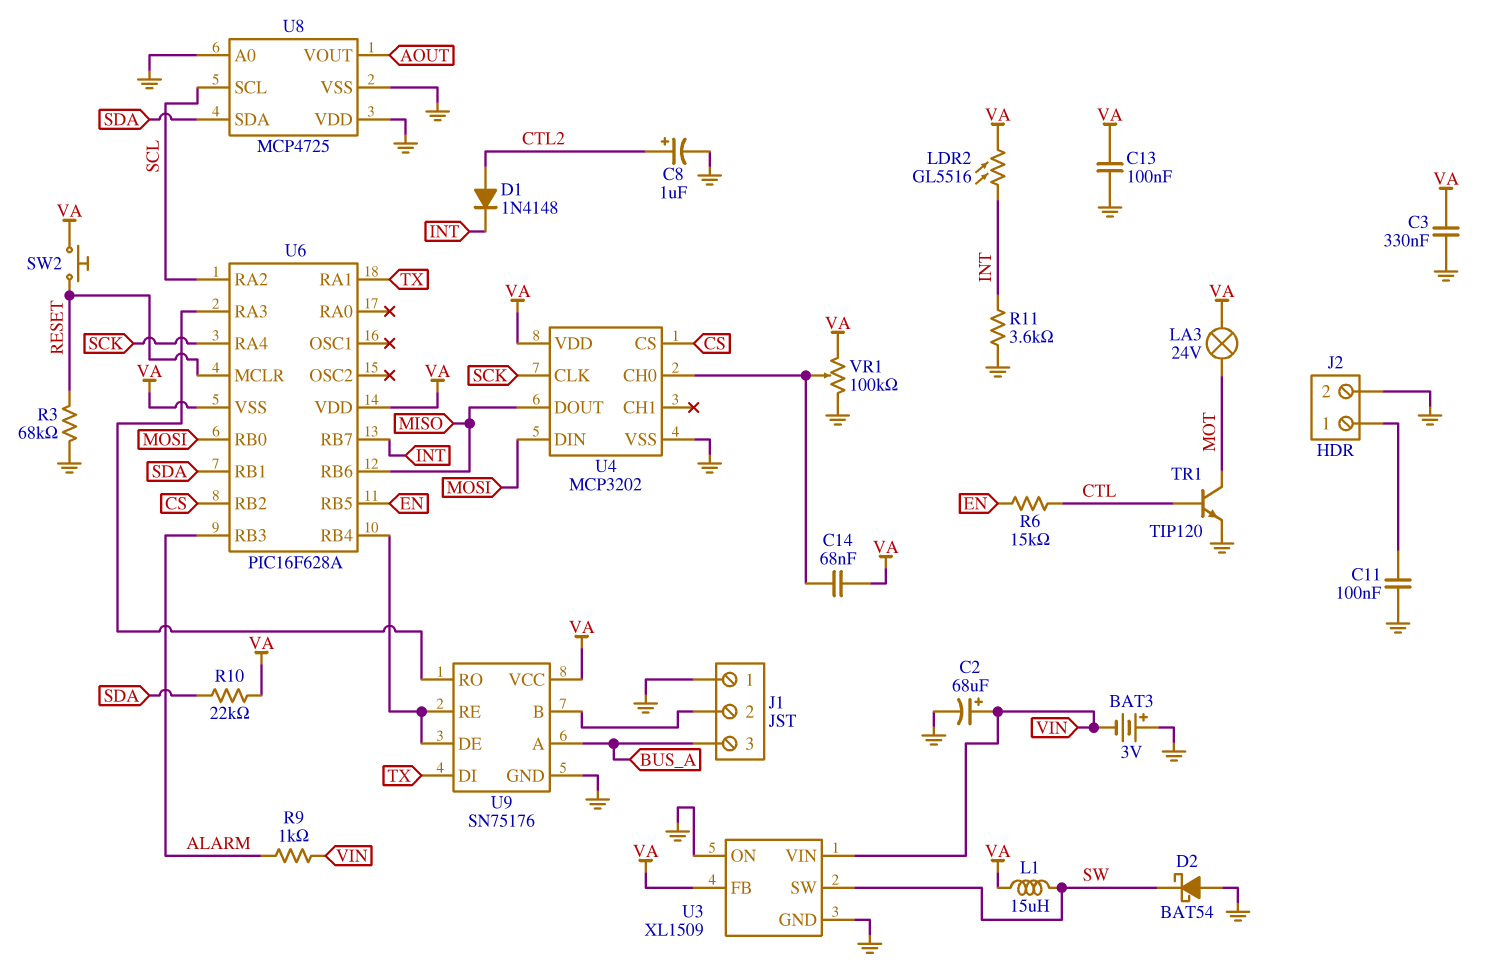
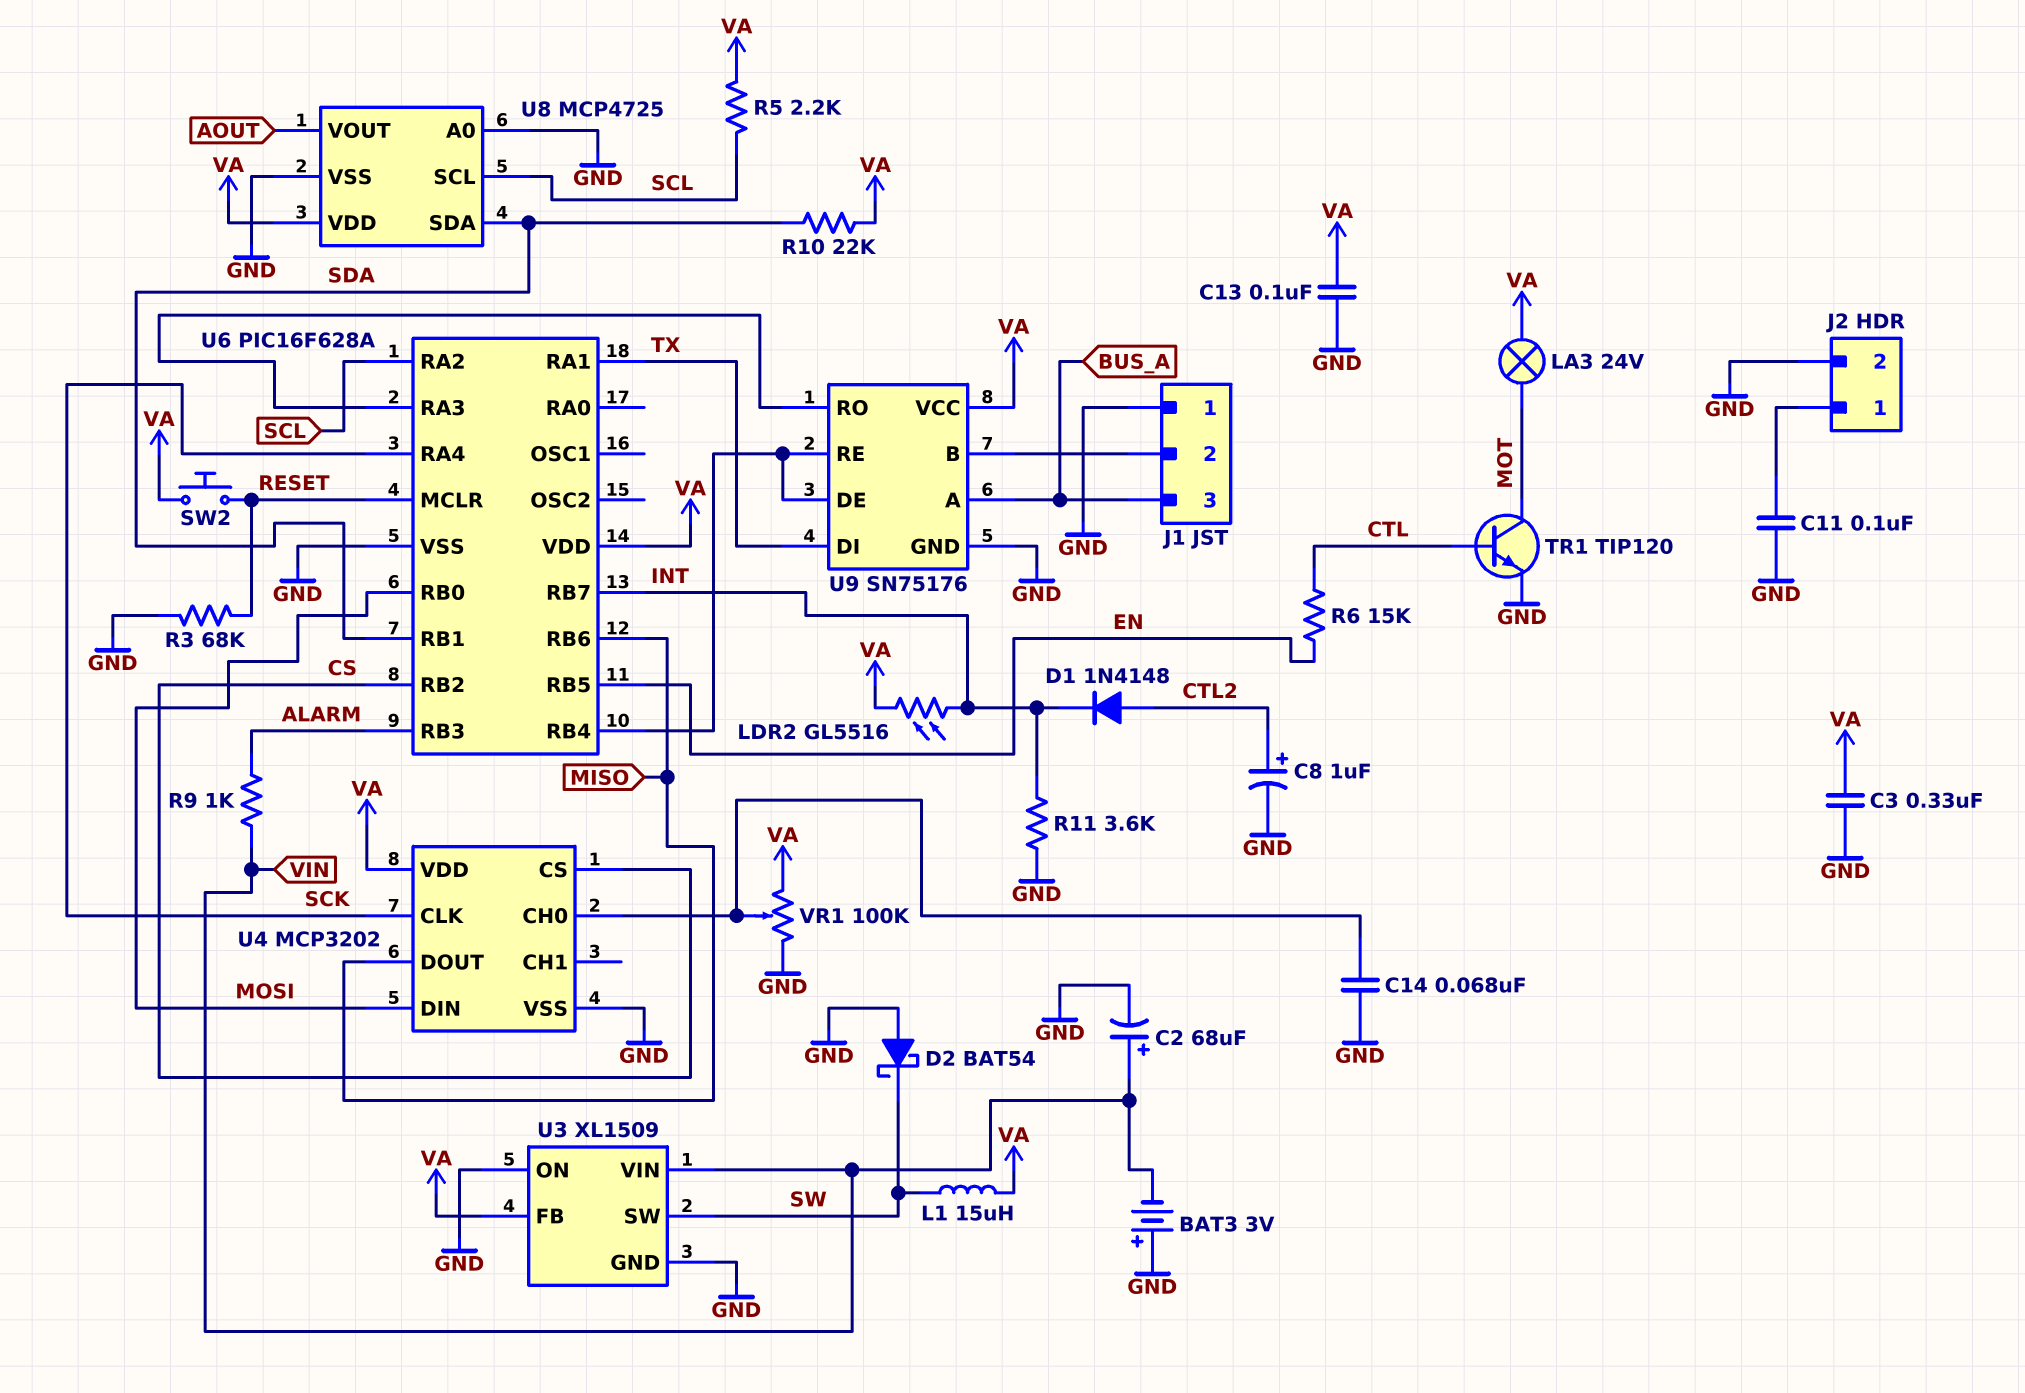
C14: 68nF (U4/CH0, VA) -> 68nF (GND, U4/CH0)
R5: none -> 2.2k (SCL, VA)
U6 pin VSS: VA -> GND
U8 pin VDD: GND -> VA

